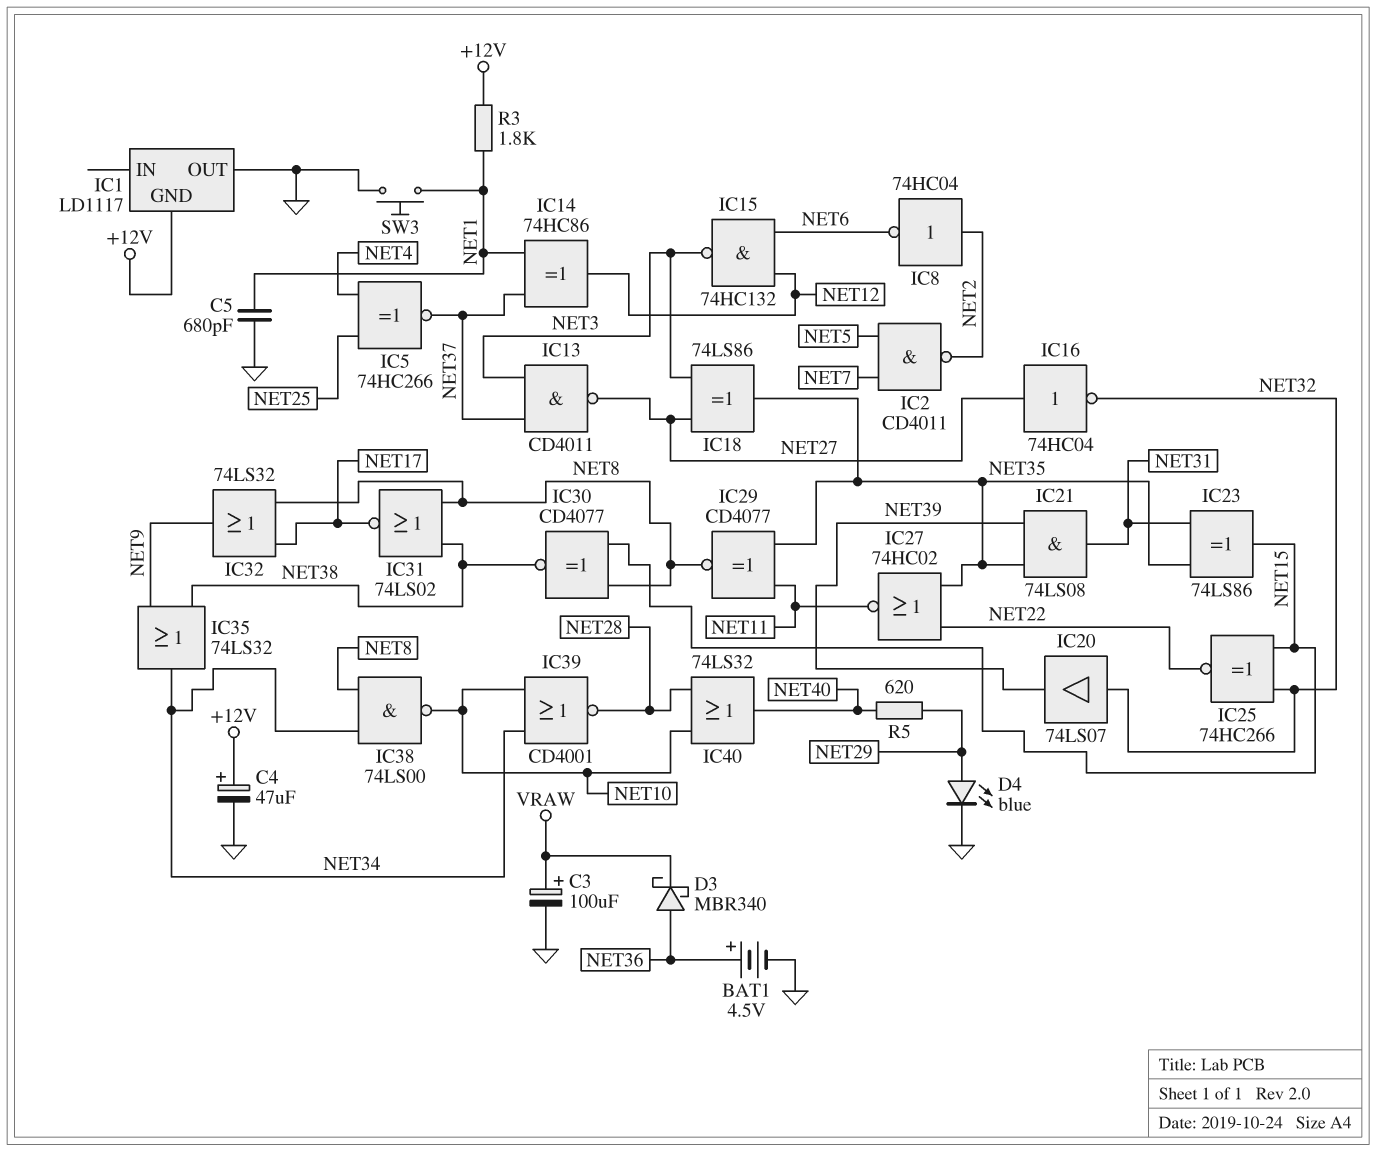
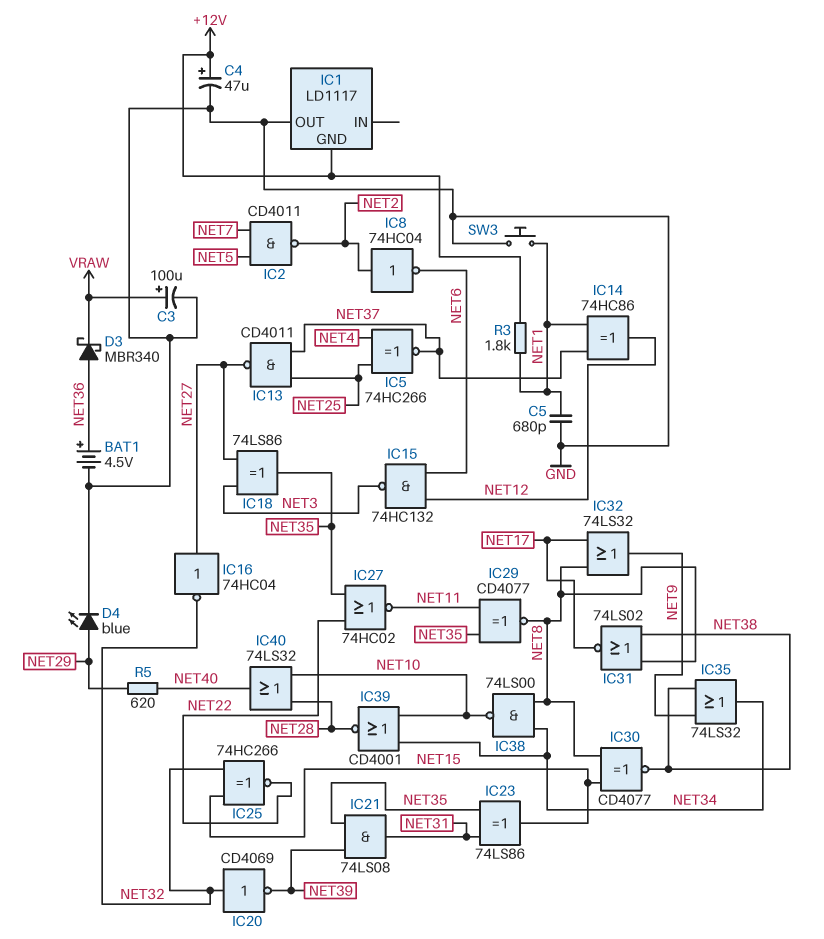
IC13: NAND CD4011 (in NET3, in NET37, out NET27) -> NAND CD4011 (in NET25, in NET37, out NET27)
IC20: buffer 74LS07 (in NET32, out NET39) -> NOT CD4069 (in NET32, out NET39)

